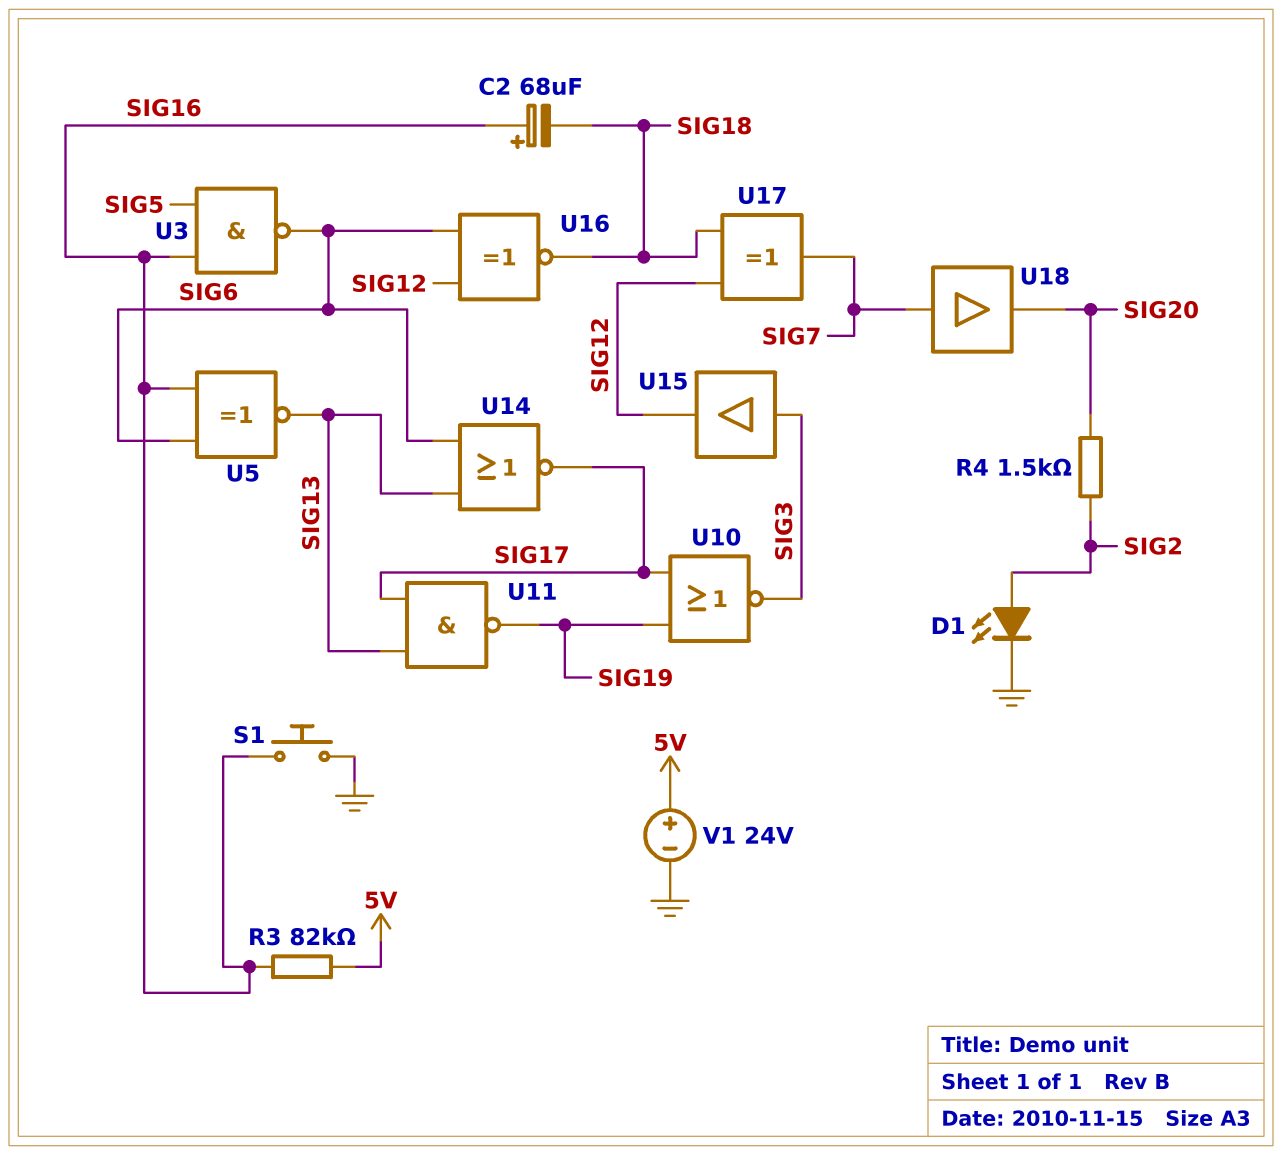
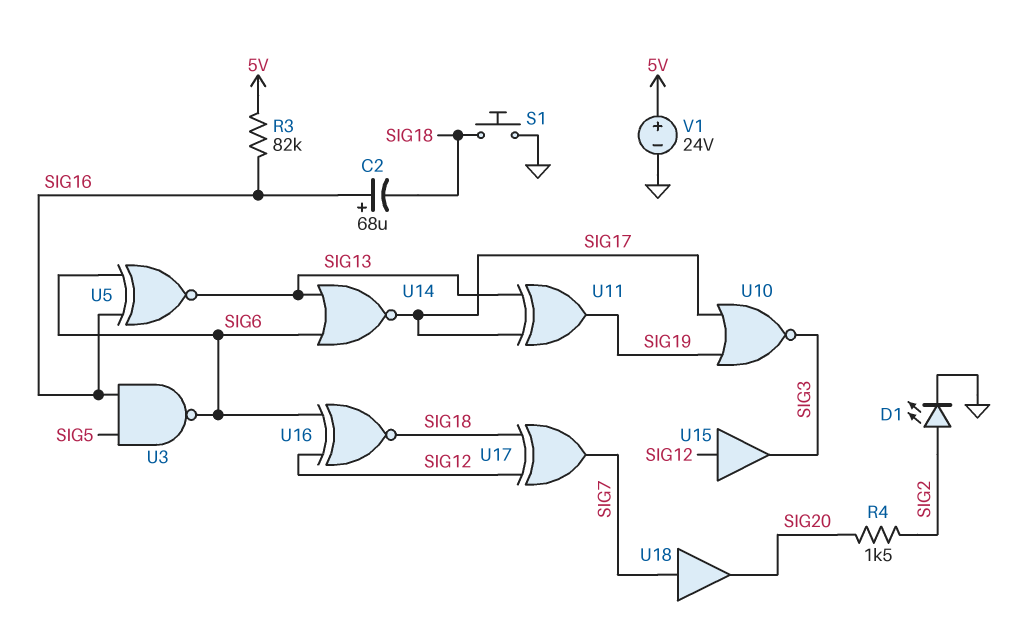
S1: button (GND, SIG16) -> button (GND, SIG18)
U11: NAND (in SIG13, in SIG17, out SIG19) -> XOR (in SIG13, in SIG17, out SIG19)
U15: buffer (in SIG3, out SIG12) -> buffer (in SIG12, out SIG3)

